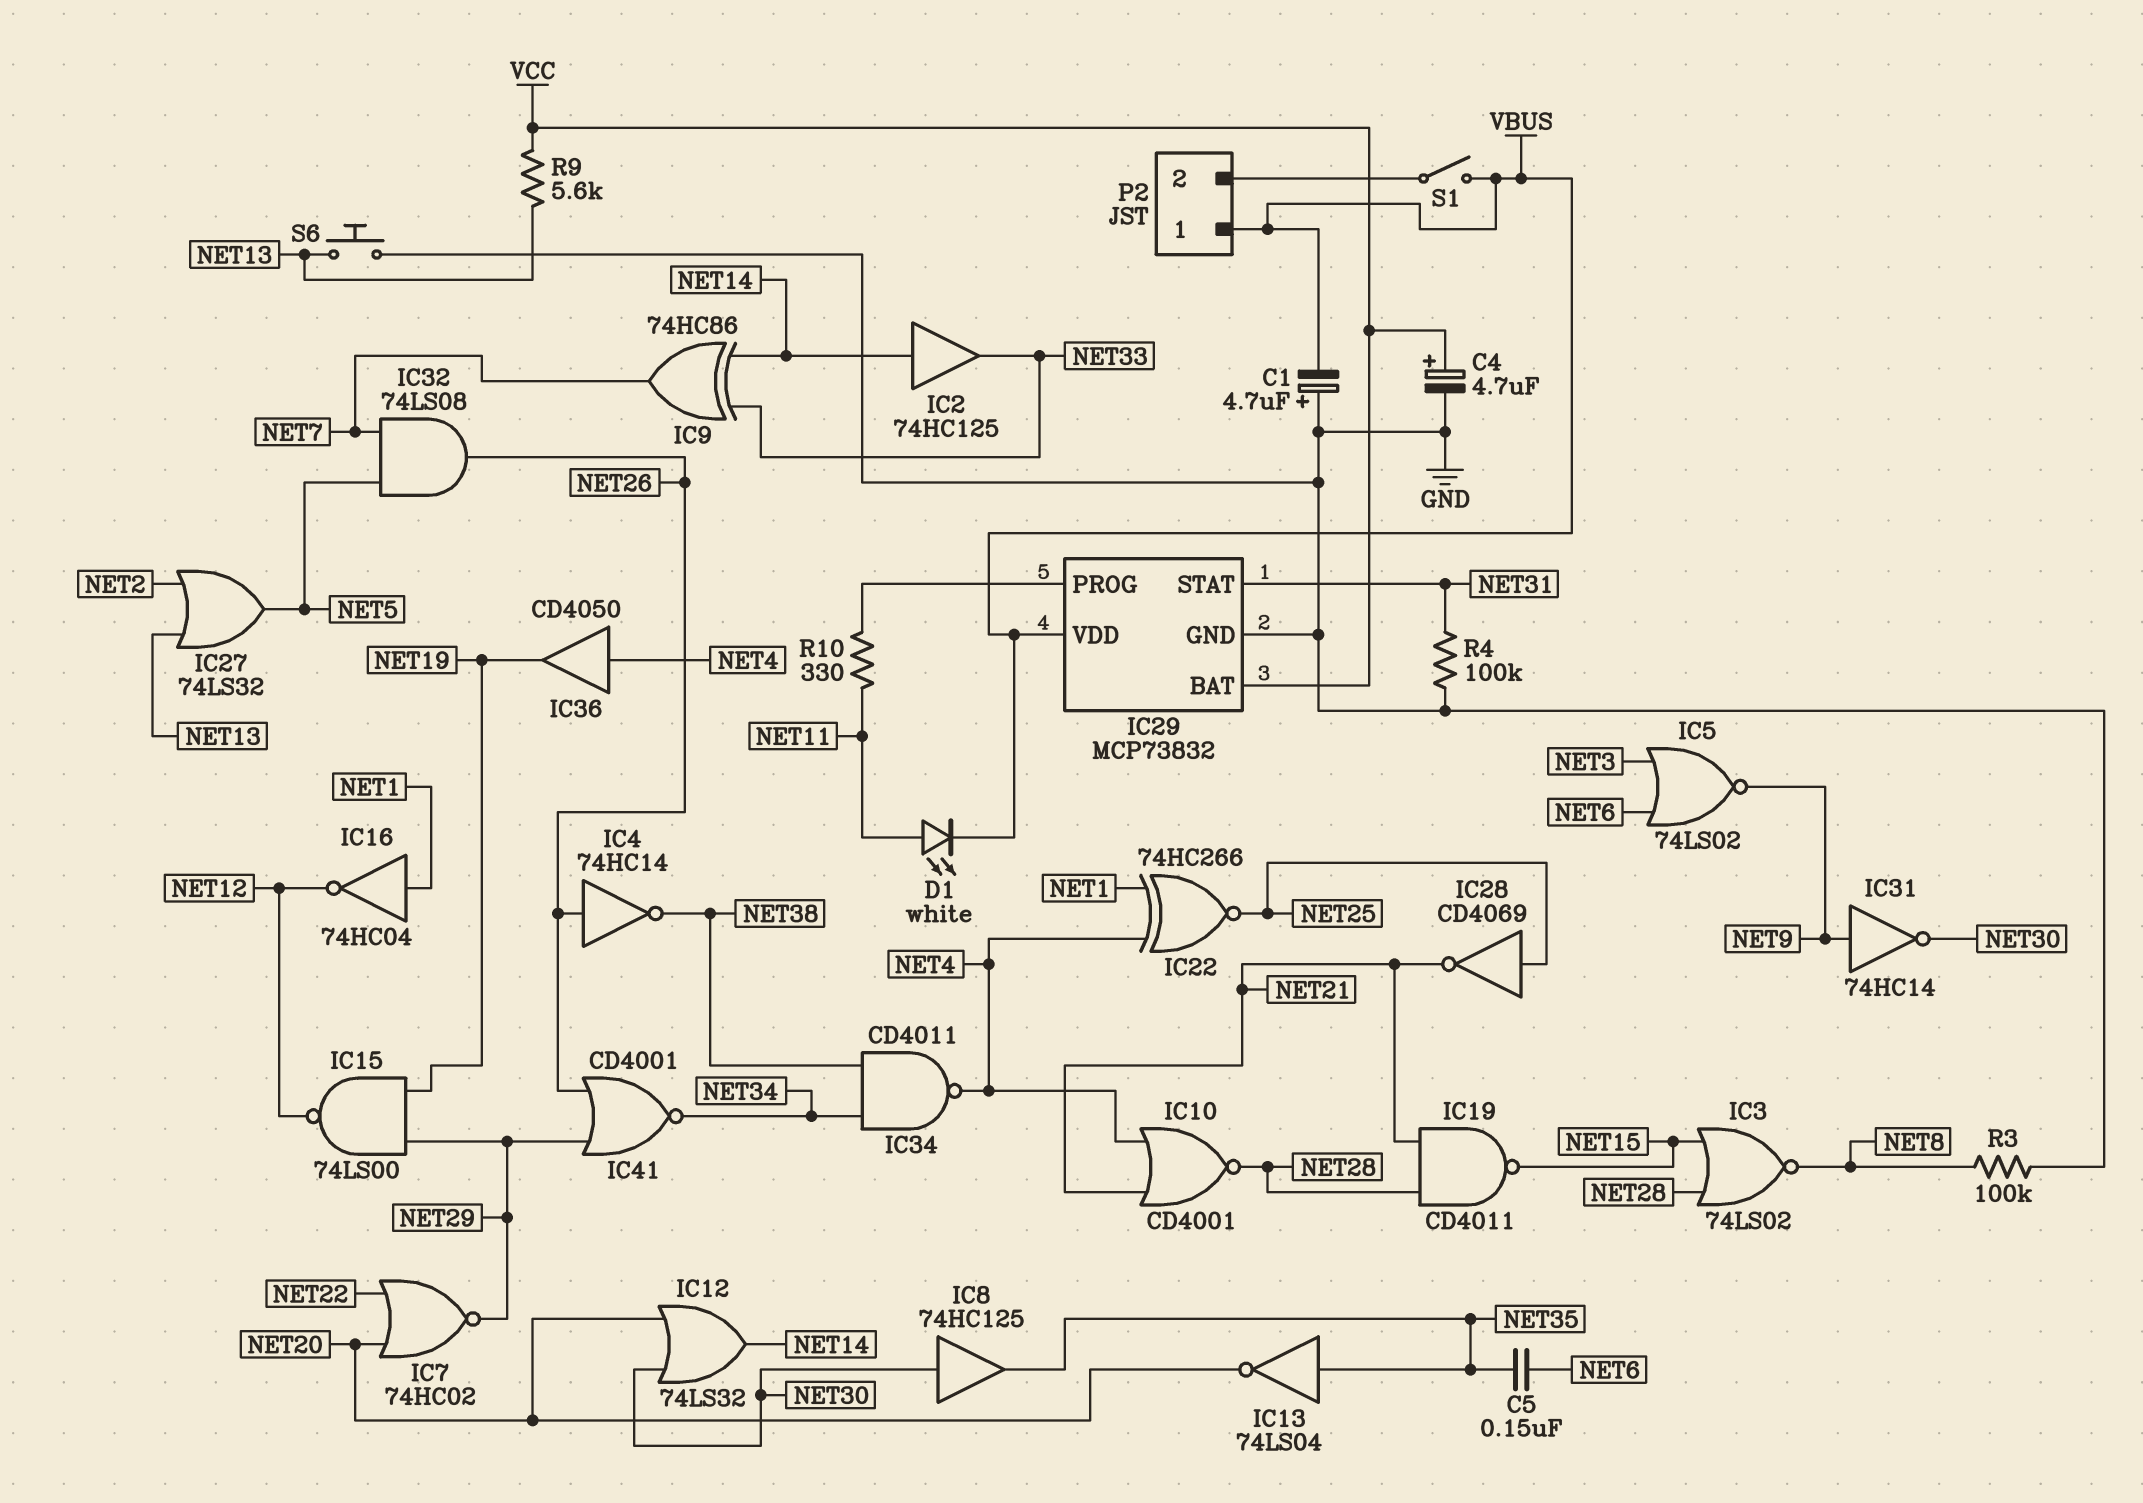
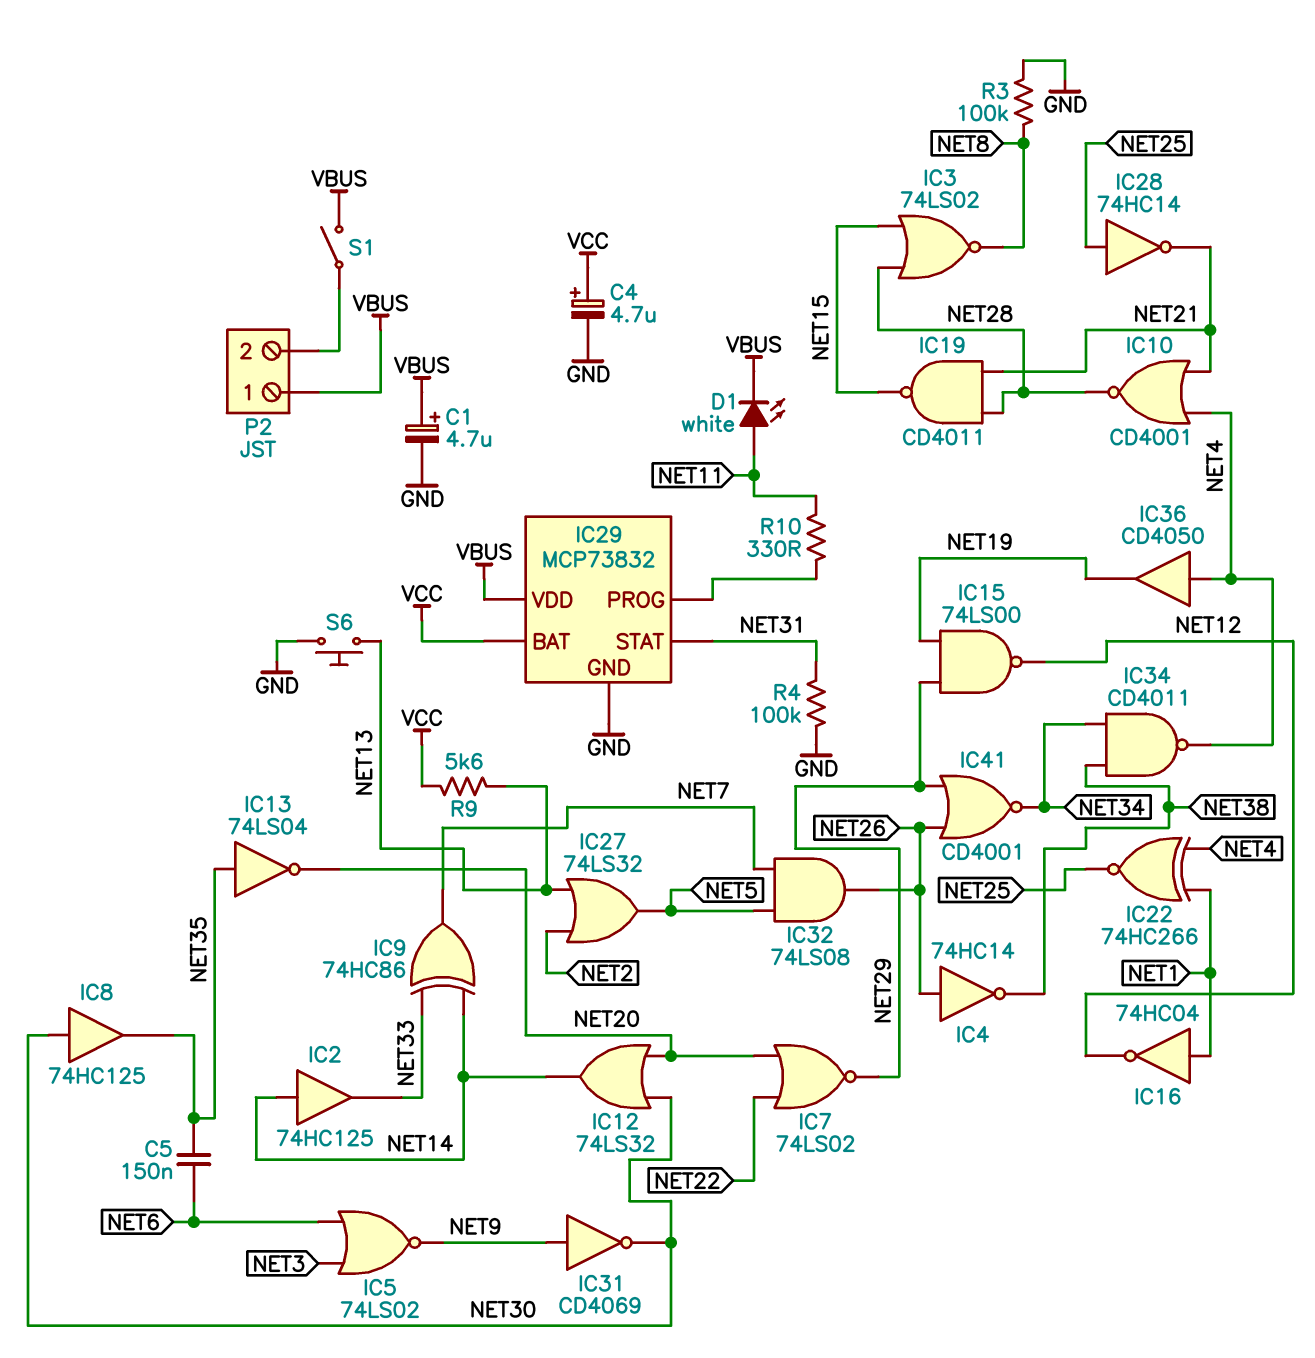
C1: 4.7uF (plus GND, minus VBUS) -> 4.7uF (plus VBUS, minus GND)
IC7: NOR 74HC02 (in NET20, in NET22, out NET29) -> NOR 74LS02 (in NET20, in NET22, out NET29)
IC28: NOT CD4069 (in NET25, out NET21) -> NOT 74HC14 (in NET25, out NET21)
IC31: NOT 74HC14 (in NET9, out NET30) -> NOT CD4069 (in NET9, out NET30)

